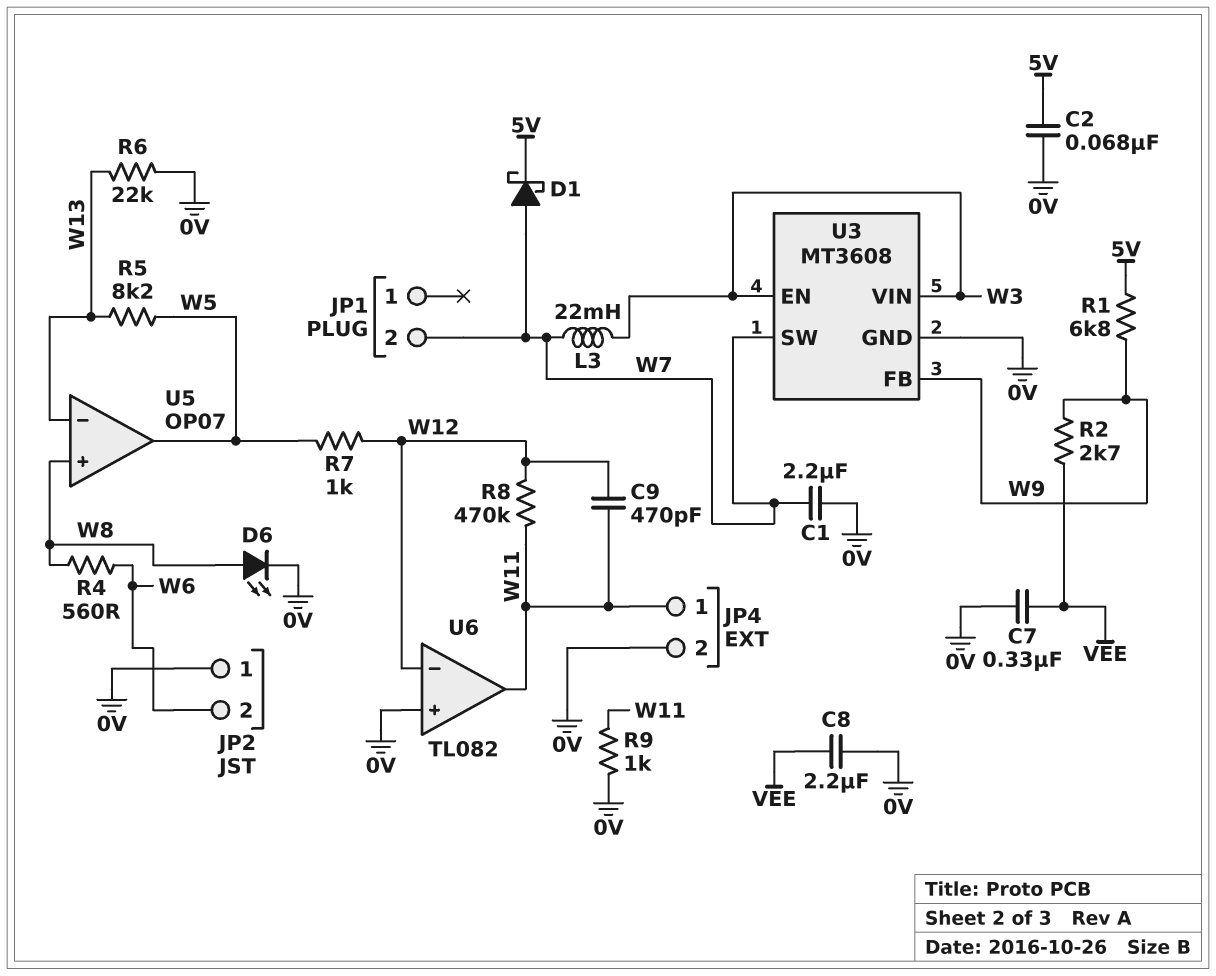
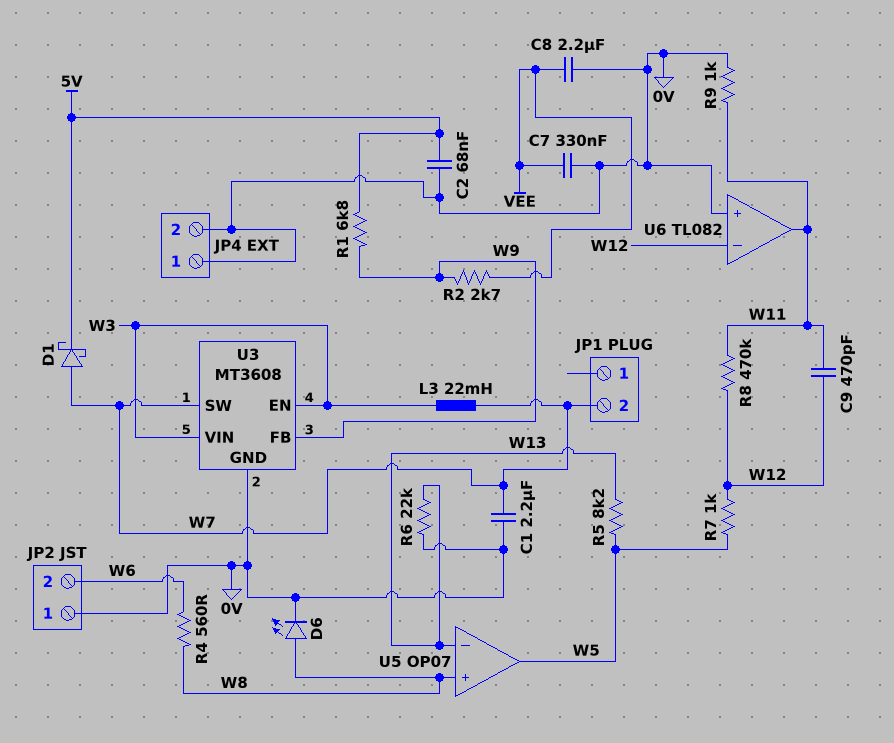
JP4 pin 1: W11 -> 0V

